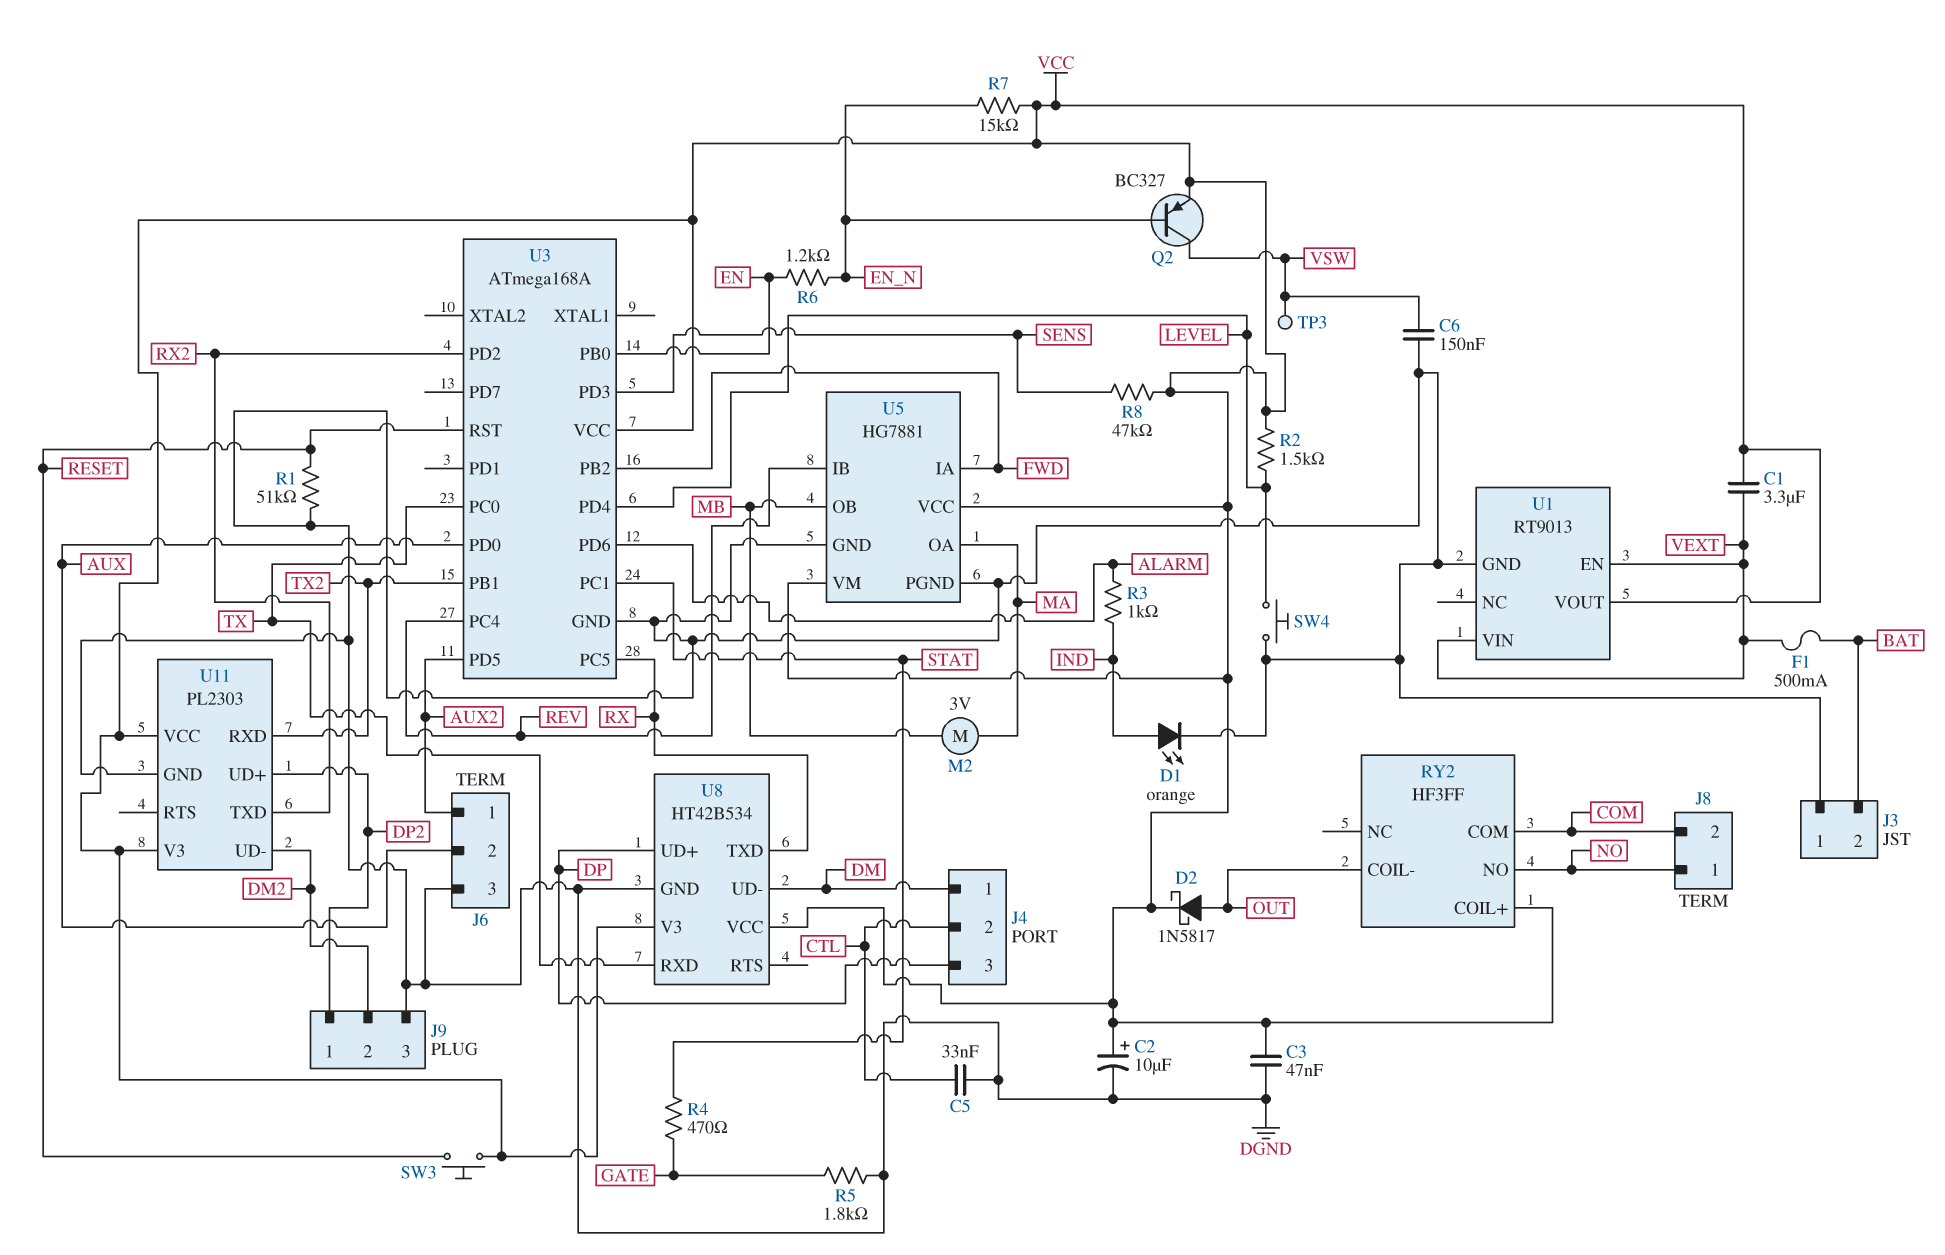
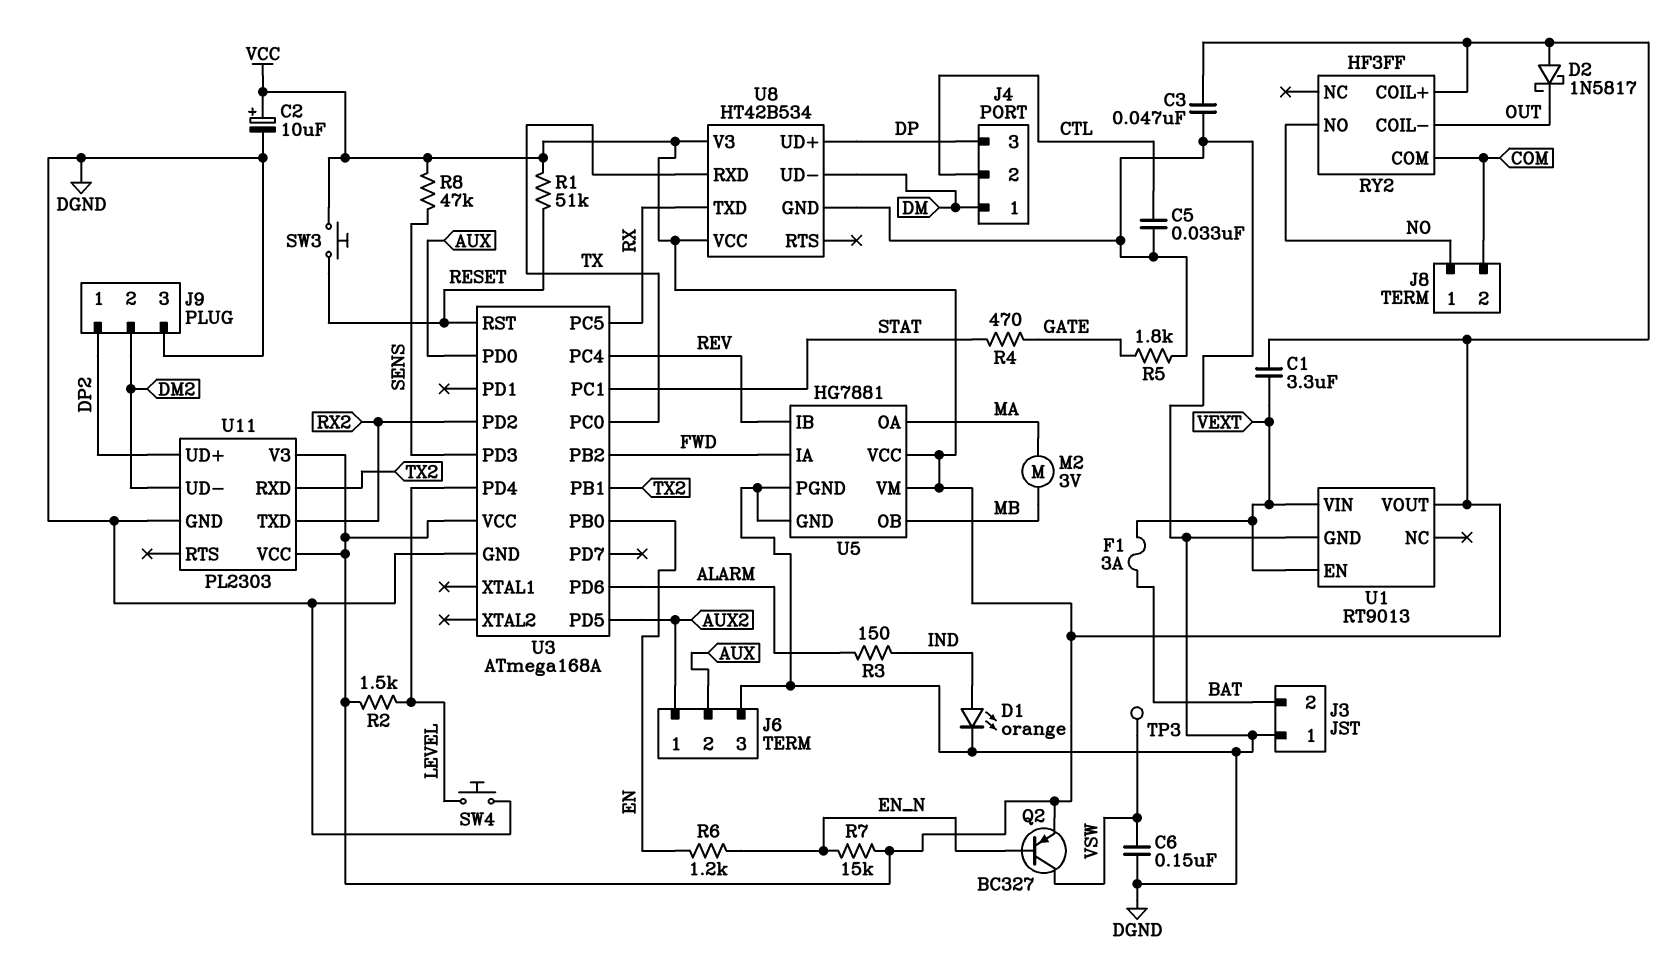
D2: schottky 1N5817 (A OUT, K VCC) -> schottky 1N5817 (A VCC, K OUT)
F1: 500mA (BAT, VEXT) -> 3A (BAT, VEXT)
R1: 51k (DGND, RESET) -> 51k (RESET, VCC)
R3: 1k (ALARM, IND) -> 150 (ALARM, IND)

